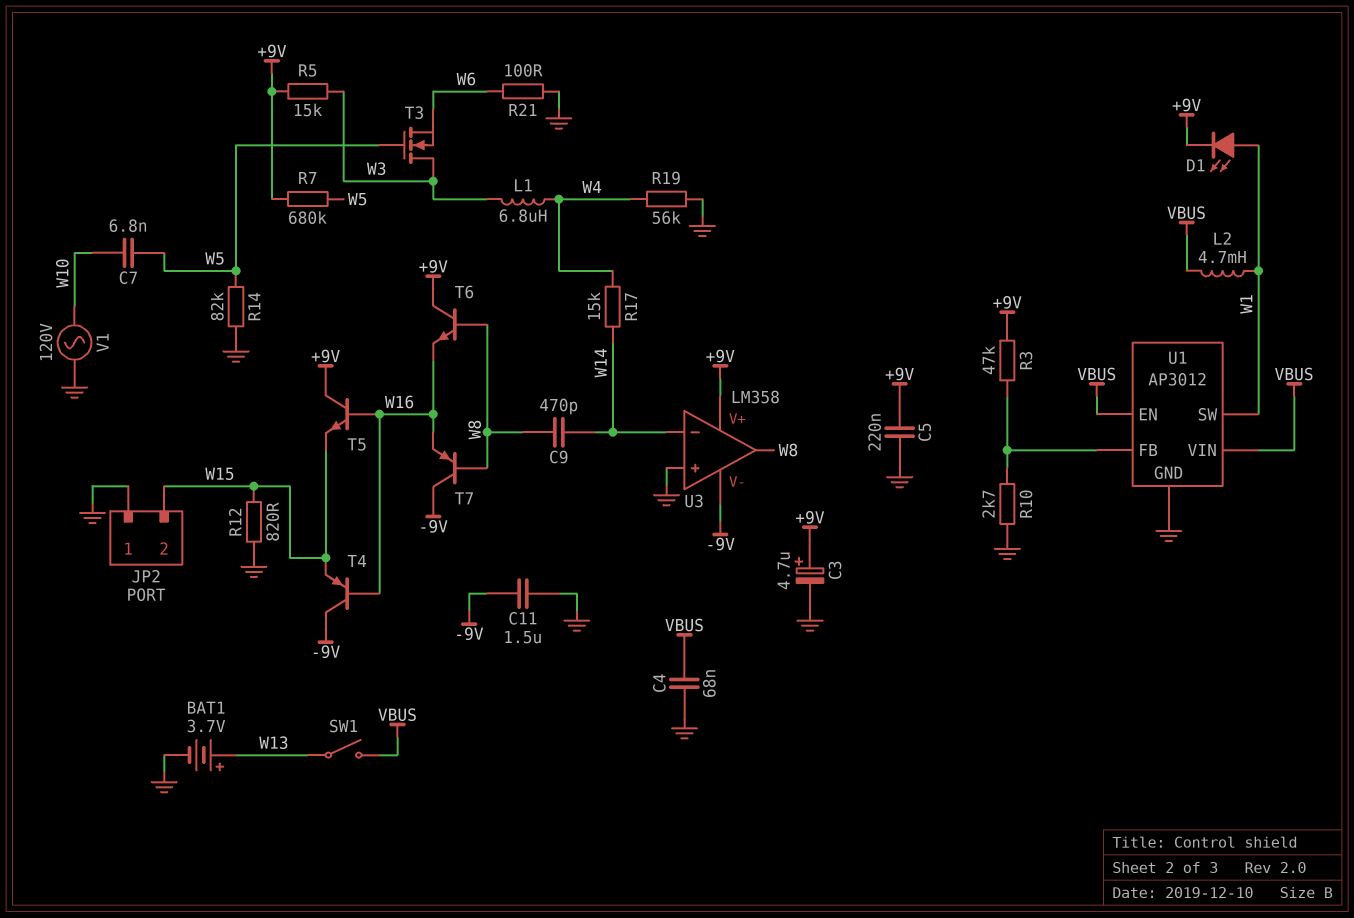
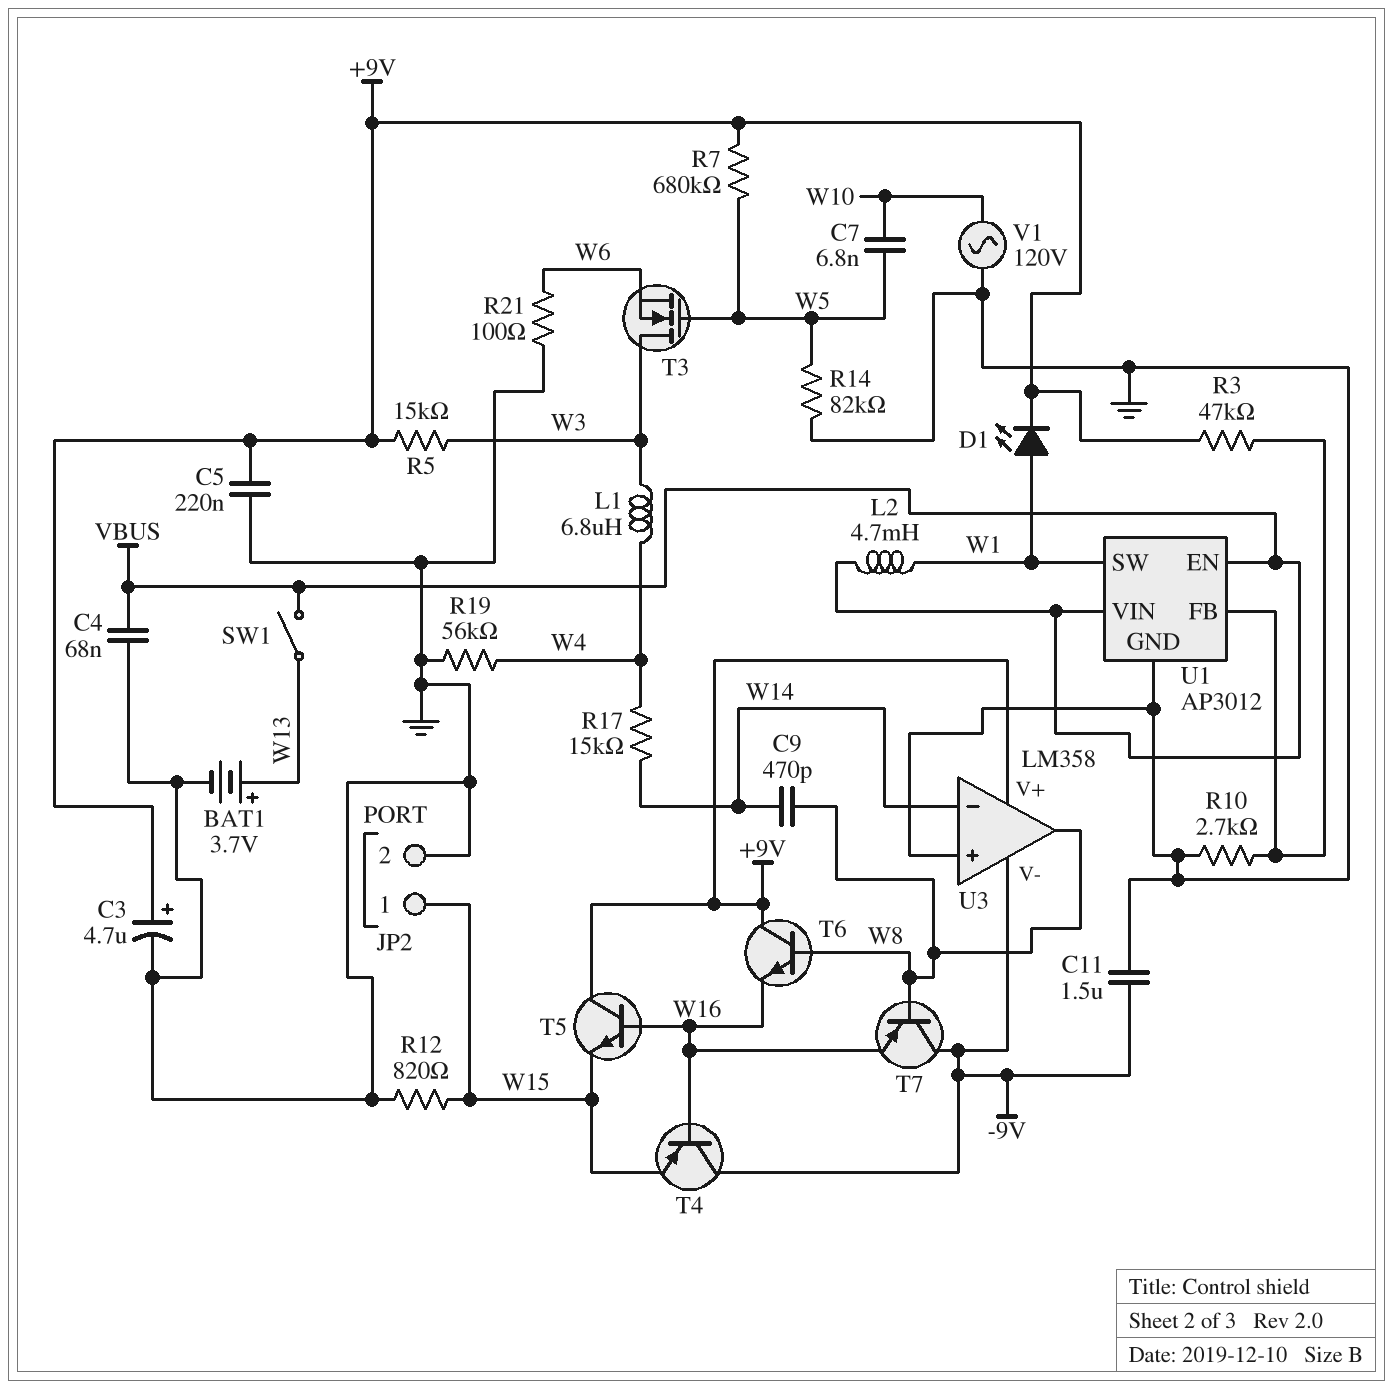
JP2 pin 1: GND -> W15
JP2 pin 2: W15 -> GND

